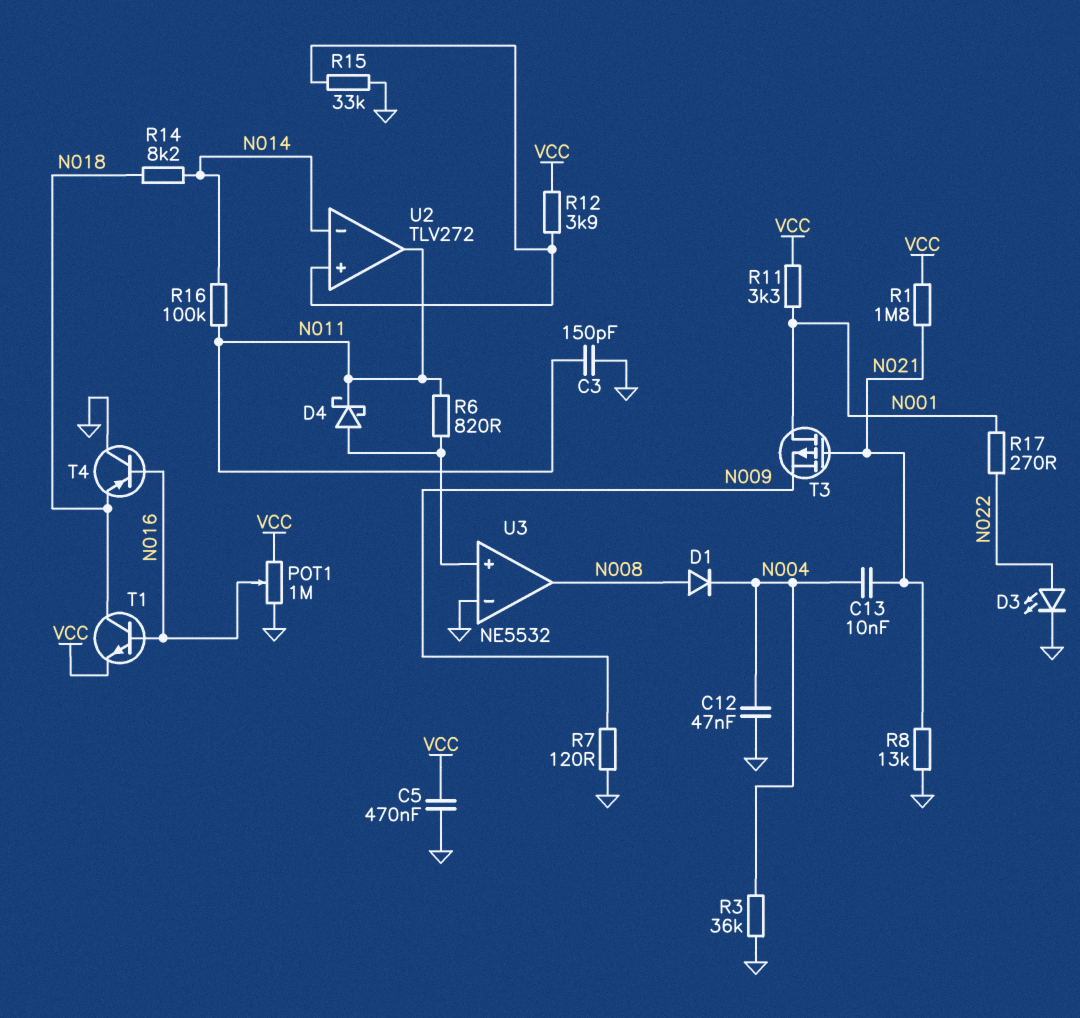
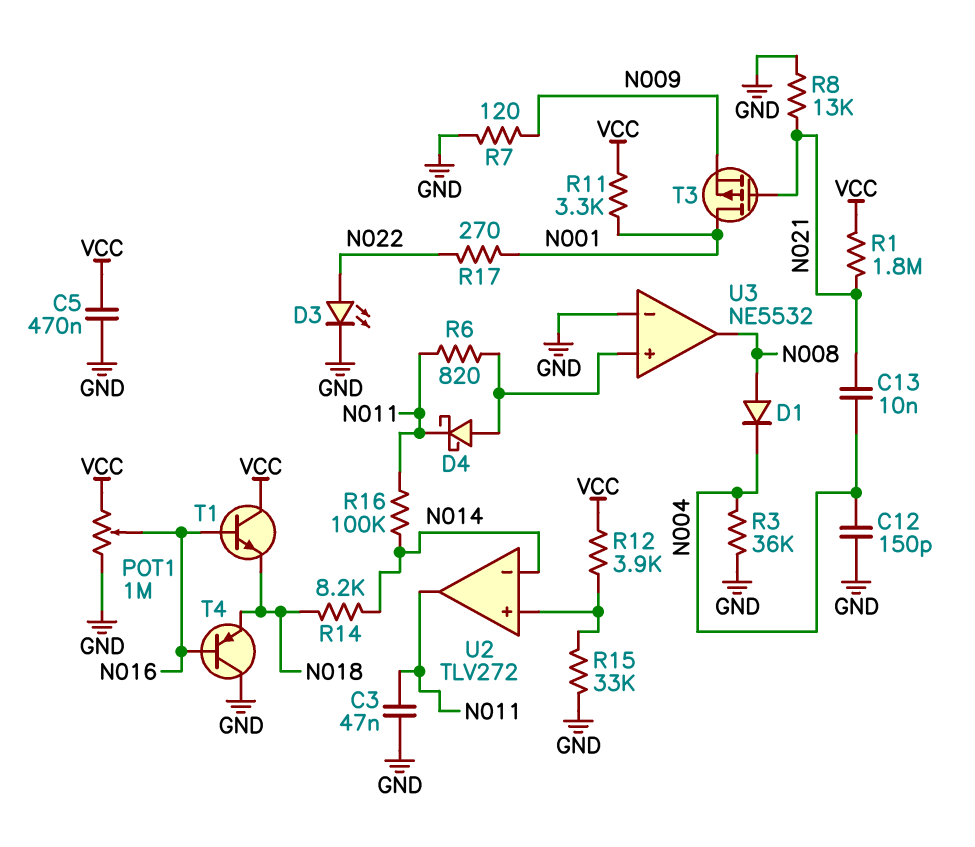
C3: 150pF (GND, N011) -> 47nF (GND, N011)
C12: 47nF (GND, N004) -> 150pF (GND, N004)
T1: NPN (B N016, C N018, E VCC) -> NPN (B N016, C VCC, E N018)

